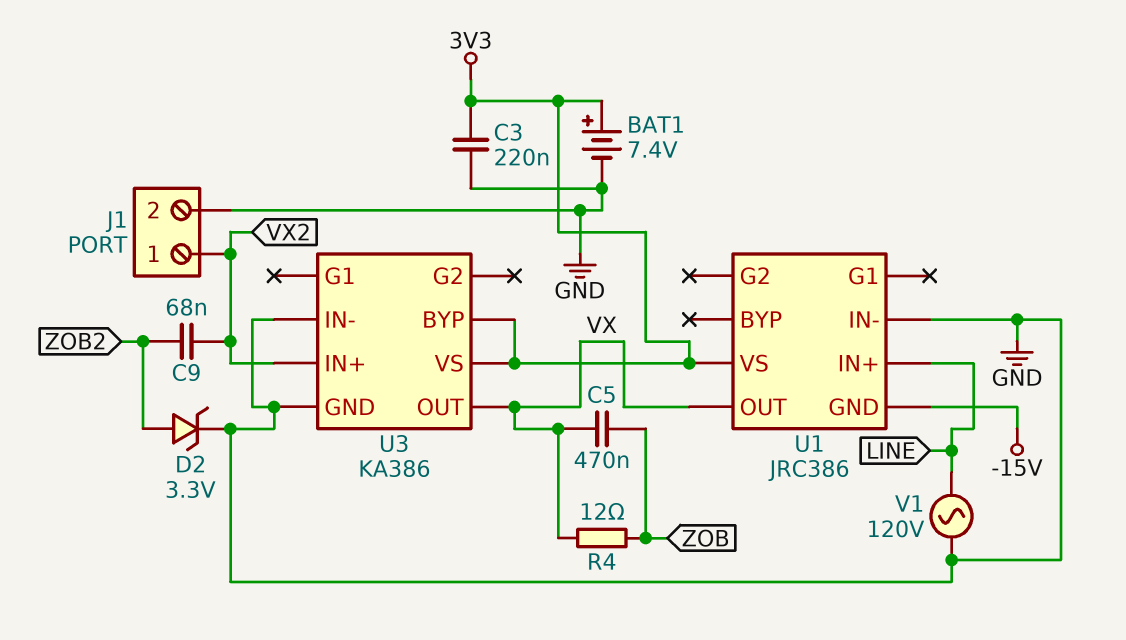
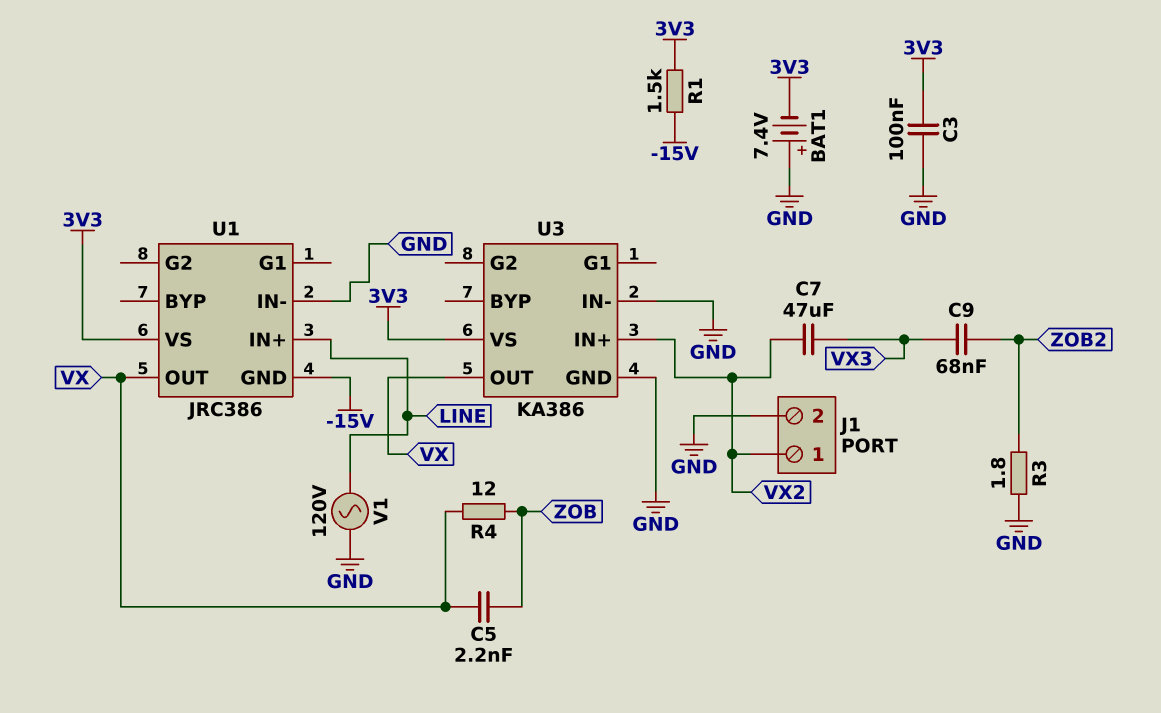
BAT1: 7.4V (plus 3V3, minus GND) -> 7.4V (plus GND, minus 3V3)
C3: 220nF (3V3, GND) -> 100nF (3V3, GND)
C5: 470nF (VX, ZOB) -> 2.2nF (VX, ZOB)
C7: none -> 47uF (VX2, VX3)
C9: 68nF (VX2, ZOB2) -> 68nF (VX3, ZOB2)
D2: zener 3.3V (A ZOB2, K GND) -> none
R1: none -> 1.5k (-15V, 3V3)
R3: none -> 1.8 (GND, ZOB2)
U3 pin BYP: 3V3 -> none

